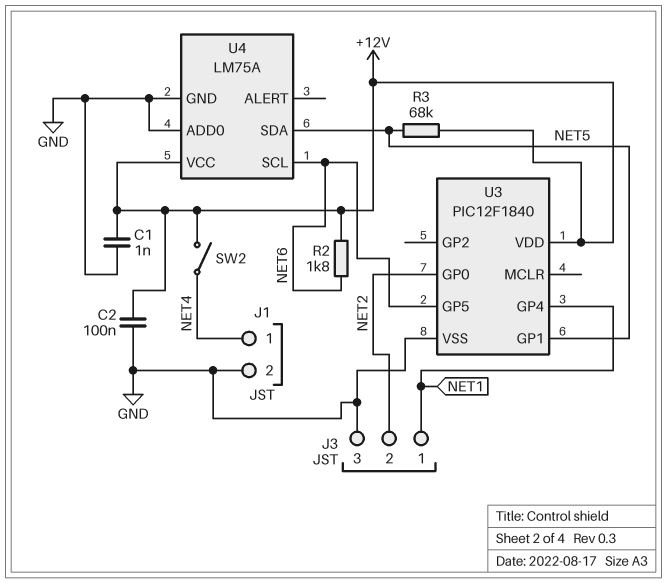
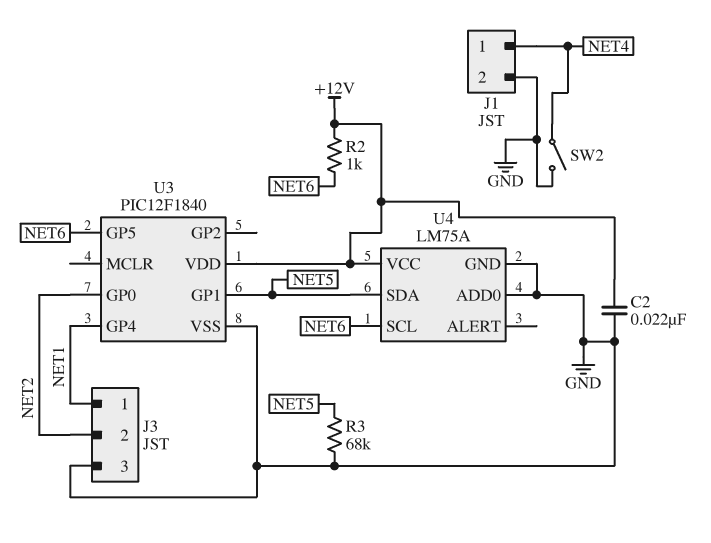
C1: 1nF (+12V, GND) -> none
C2: 100nF (+12V, GND) -> 22nF (+12V, GND)
R2: 1.8k (+12V, NET6) -> 1k (+12V, NET6)
R3: 68k (+12V, NET5) -> 68k (GND, NET5)
SW2: switch (+12V, NET4) -> switch (GND, NET4)

